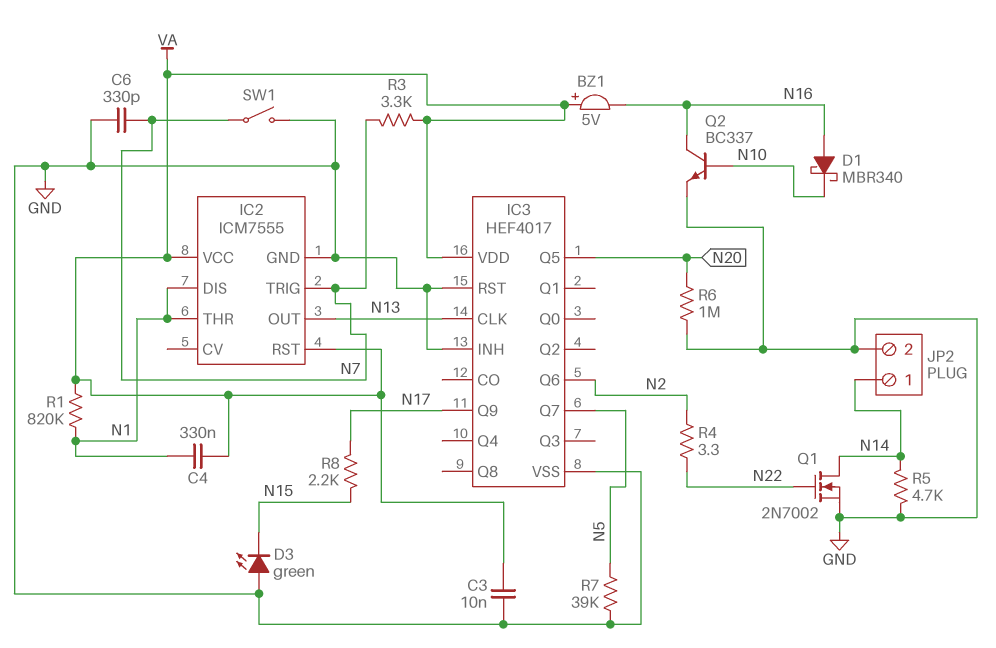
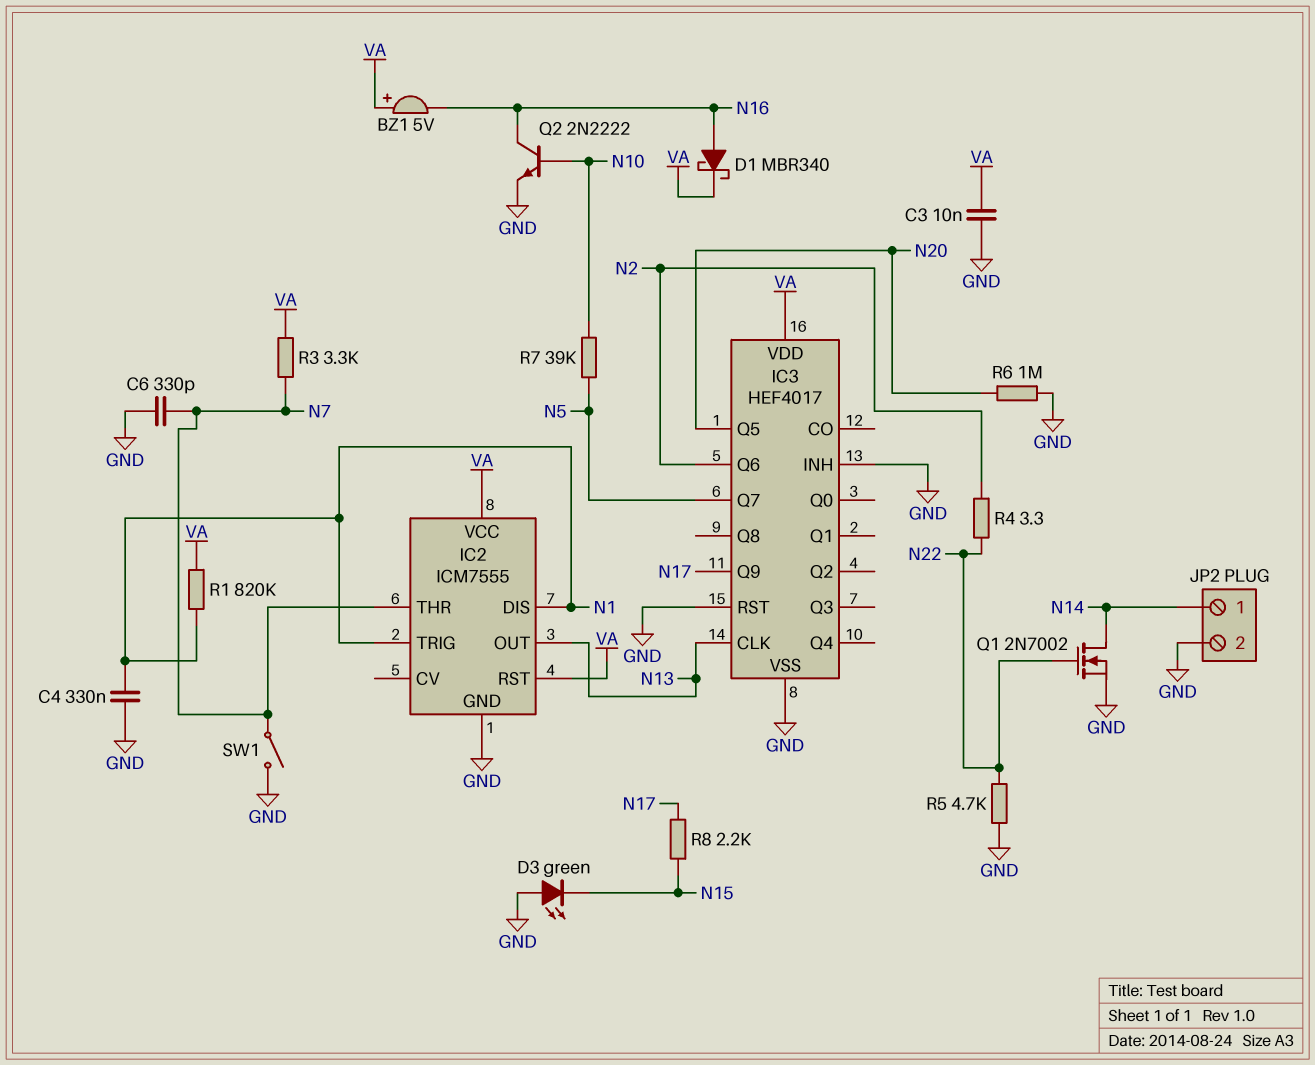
C4: 330nF (N1, VA) -> 330nF (GND, N1)
D1: schottky MBR340 (A N16, K N10) -> schottky MBR340 (A N16, K VA)
IC2 pin THR: N1 -> N7
IC2 pin TRIG: N7 -> N1
Q2: NPN BC337 (B N10, C N16, E GND) -> NPN 2N2222 (B N10, C N16, E GND)
R5: 4.7k (GND, N14) -> 4.7k (GND, N22)
R7: 39k (GND, N5) -> 39k (N5, N10)

